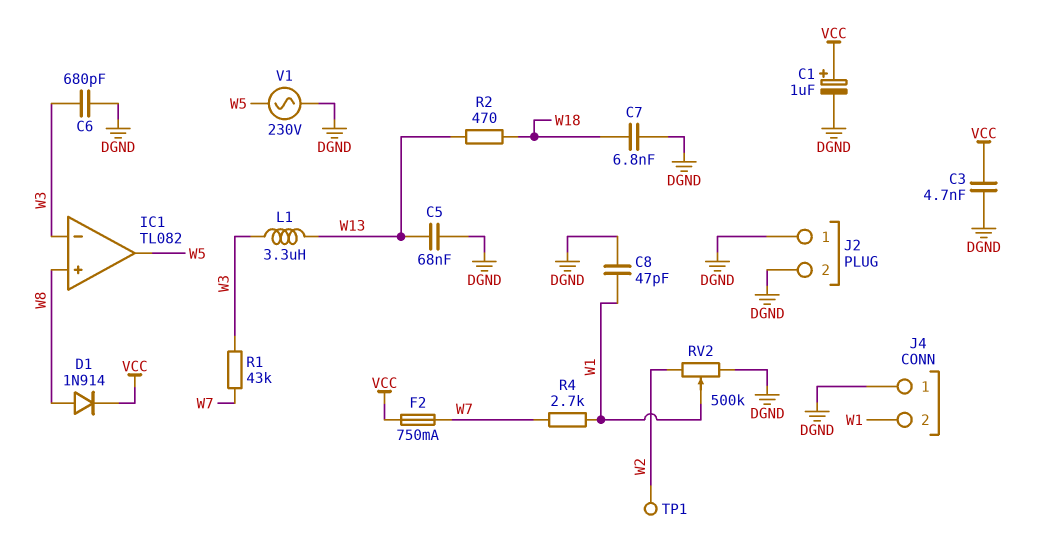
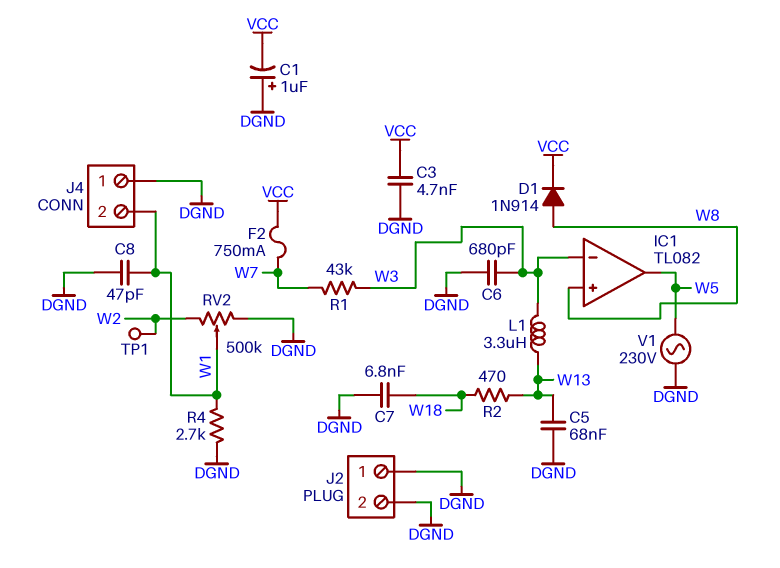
C1: 1uF (plus VCC, minus DGND) -> 1uF (plus DGND, minus VCC)
R4: 2.7k (W1, W7) -> 2.7k (DGND, W1)

